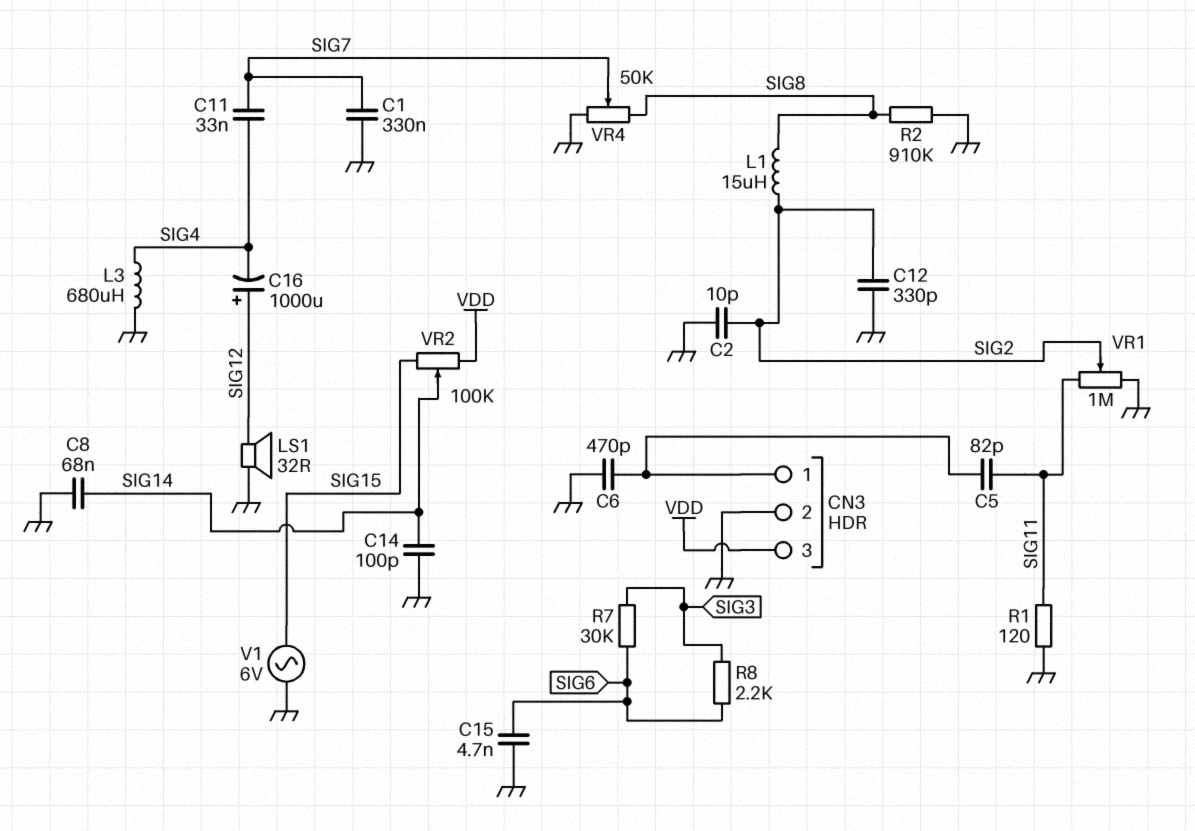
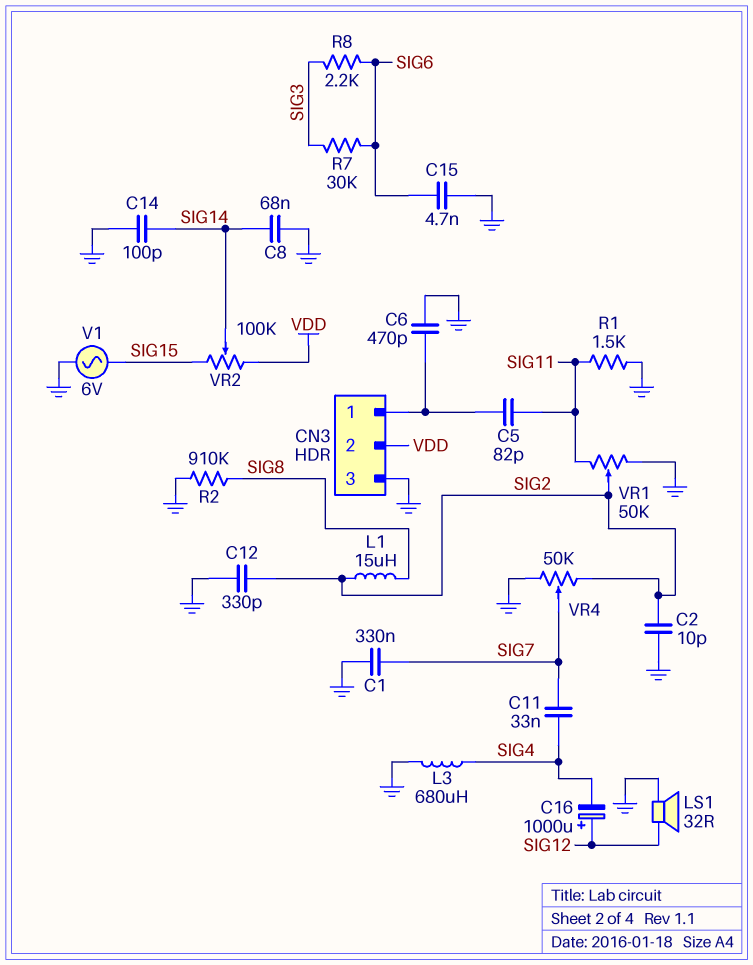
CN3 pin 2: GND -> VDD
CN3 pin 3: VDD -> GND
R1: 120 (GND, SIG11) -> 1.5k (GND, SIG11)
VR1: 1M (GND, SIG11, wiper SIG2) -> 50k (GND, SIG11, wiper SIG2)
VR4: 50k (GND, SIG8, wiper SIG7) -> 50k (GND, SIG2, wiper SIG7)

